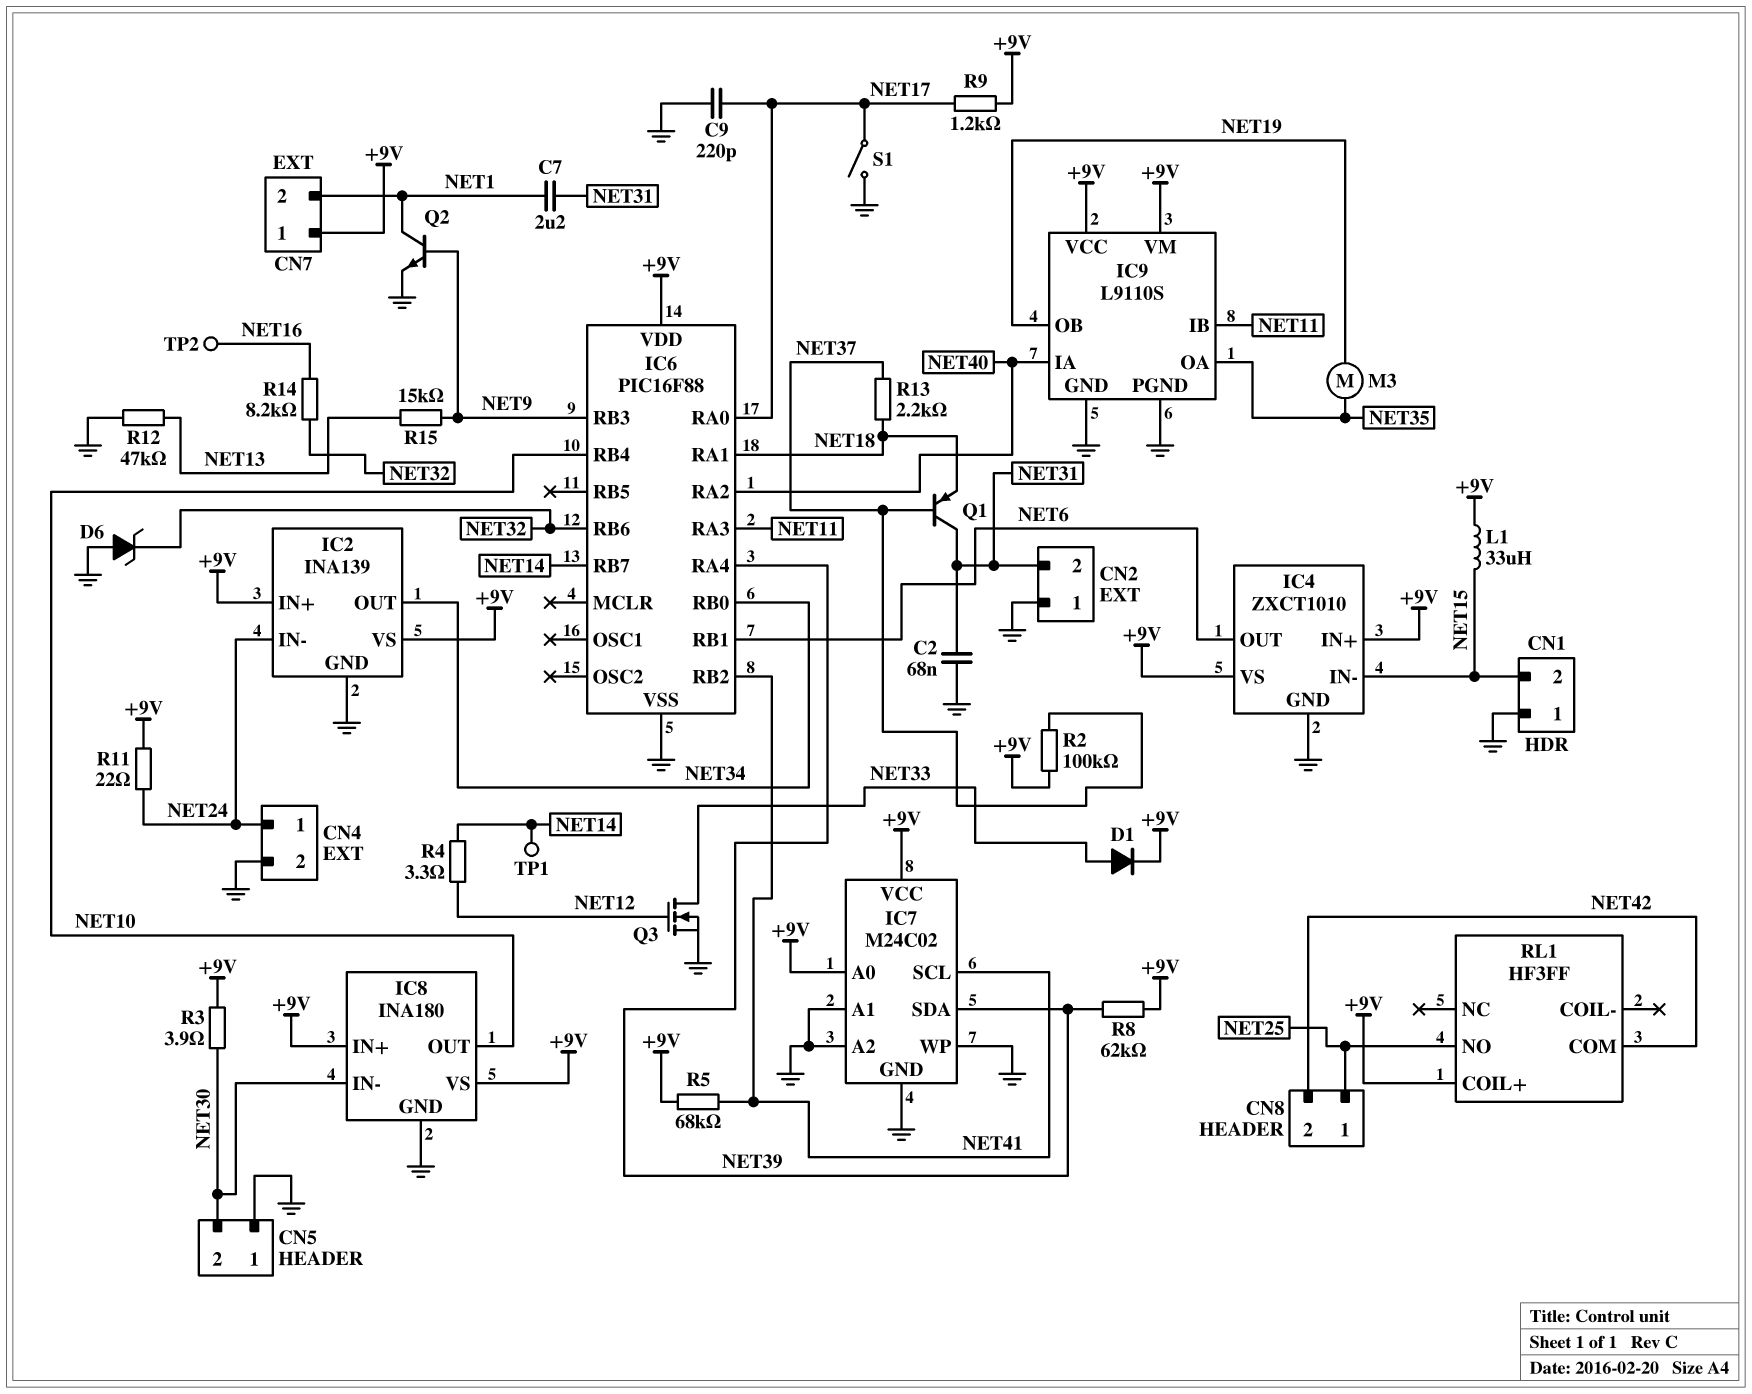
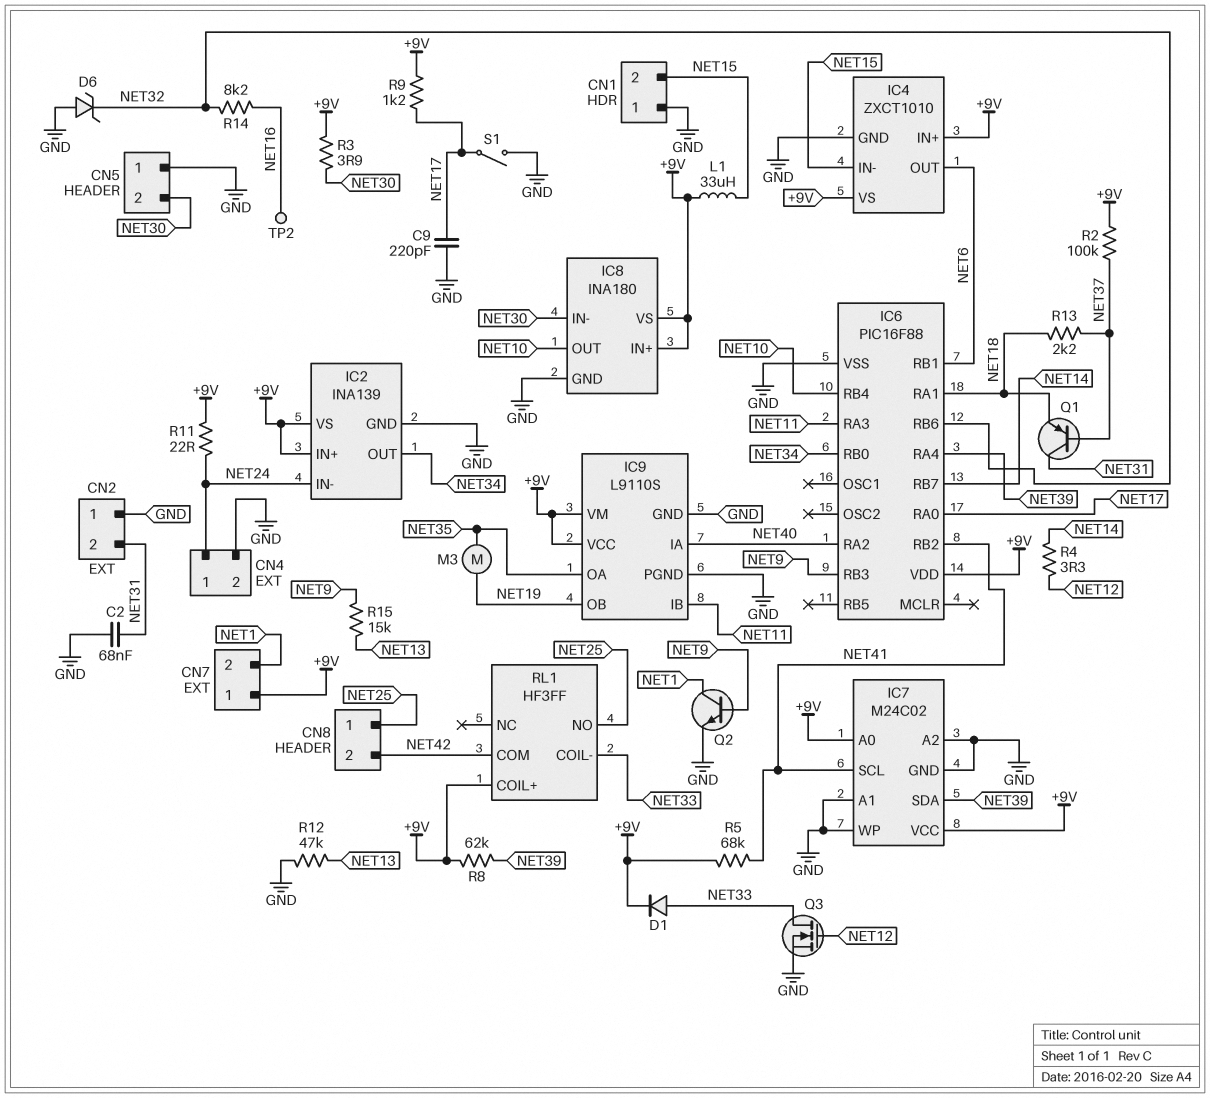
C7: 2.2uF (NET1, NET31) -> none
RL1 pin COIL-: none -> NET33
TP1: test point (NET14) -> none

